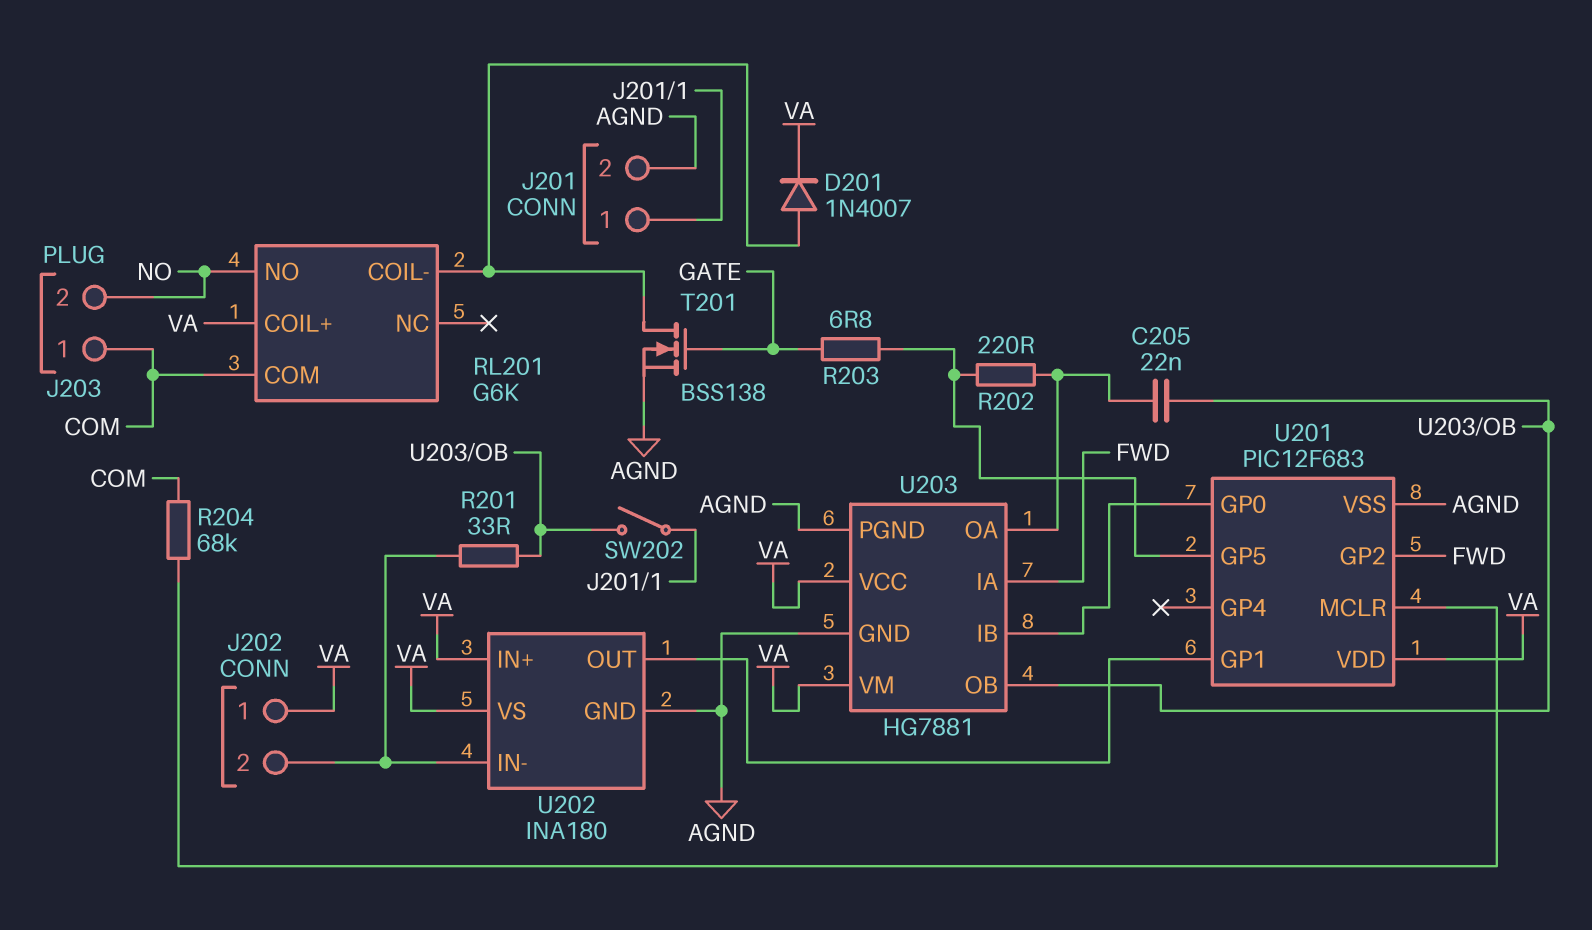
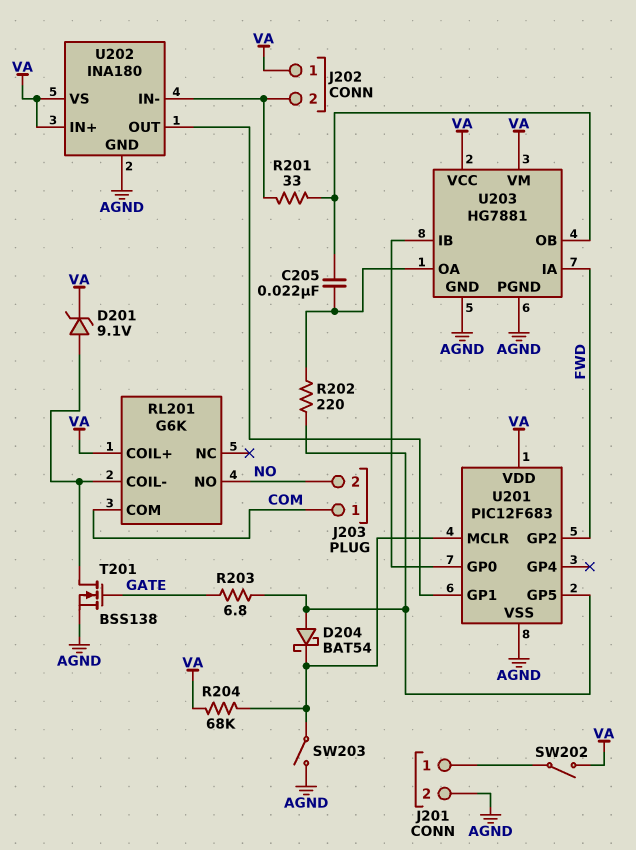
D201: diode 1N4007 (A RL201/COIL-, K VA) -> zener 9.1V (A RL201/COIL-, K VA)
D204: none -> schottky BAT54 (A U201/GP5, K U201/MCLR)
R204: 68k (COM, U201/MCLR) -> 68k (U201/MCLR, VA)
SW202: switch (J201/1, U203/OB) -> switch (J201/1, VA)
SW203: none -> switch (AGND, U201/MCLR)

